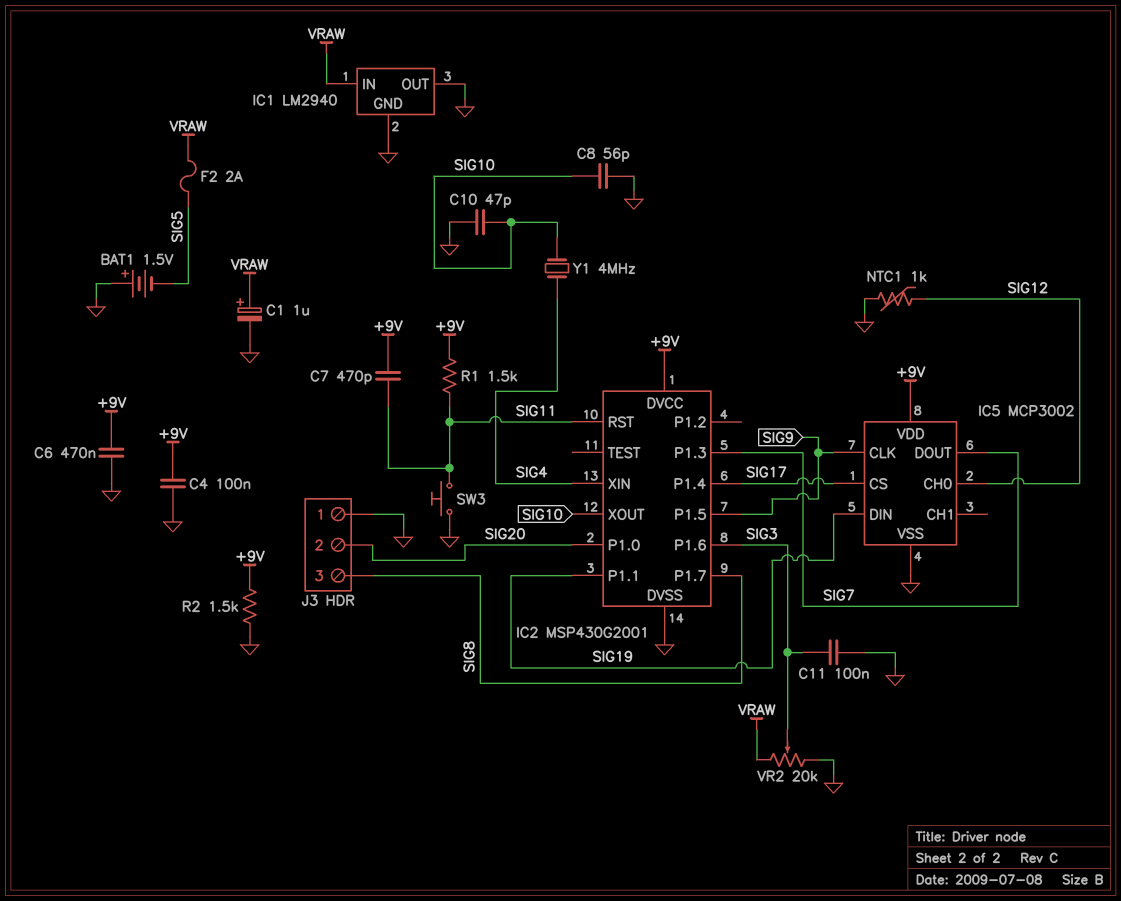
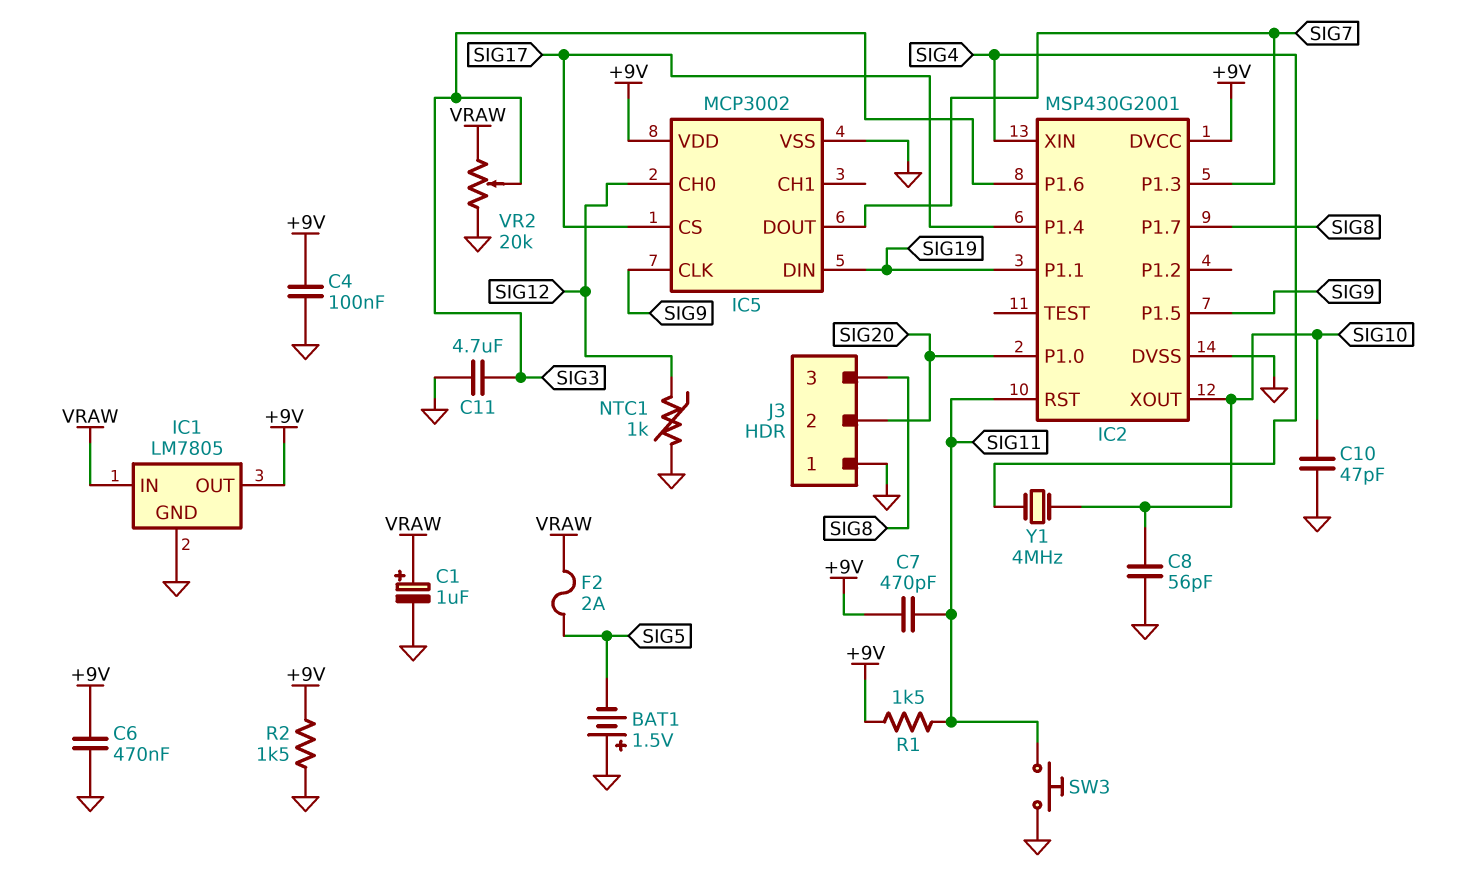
C11: 100nF (GND, SIG3) -> 4.7uF (GND, SIG3)
IC1: LM2940 -> LM7805
IC1 pin OUT: GND -> +9V

